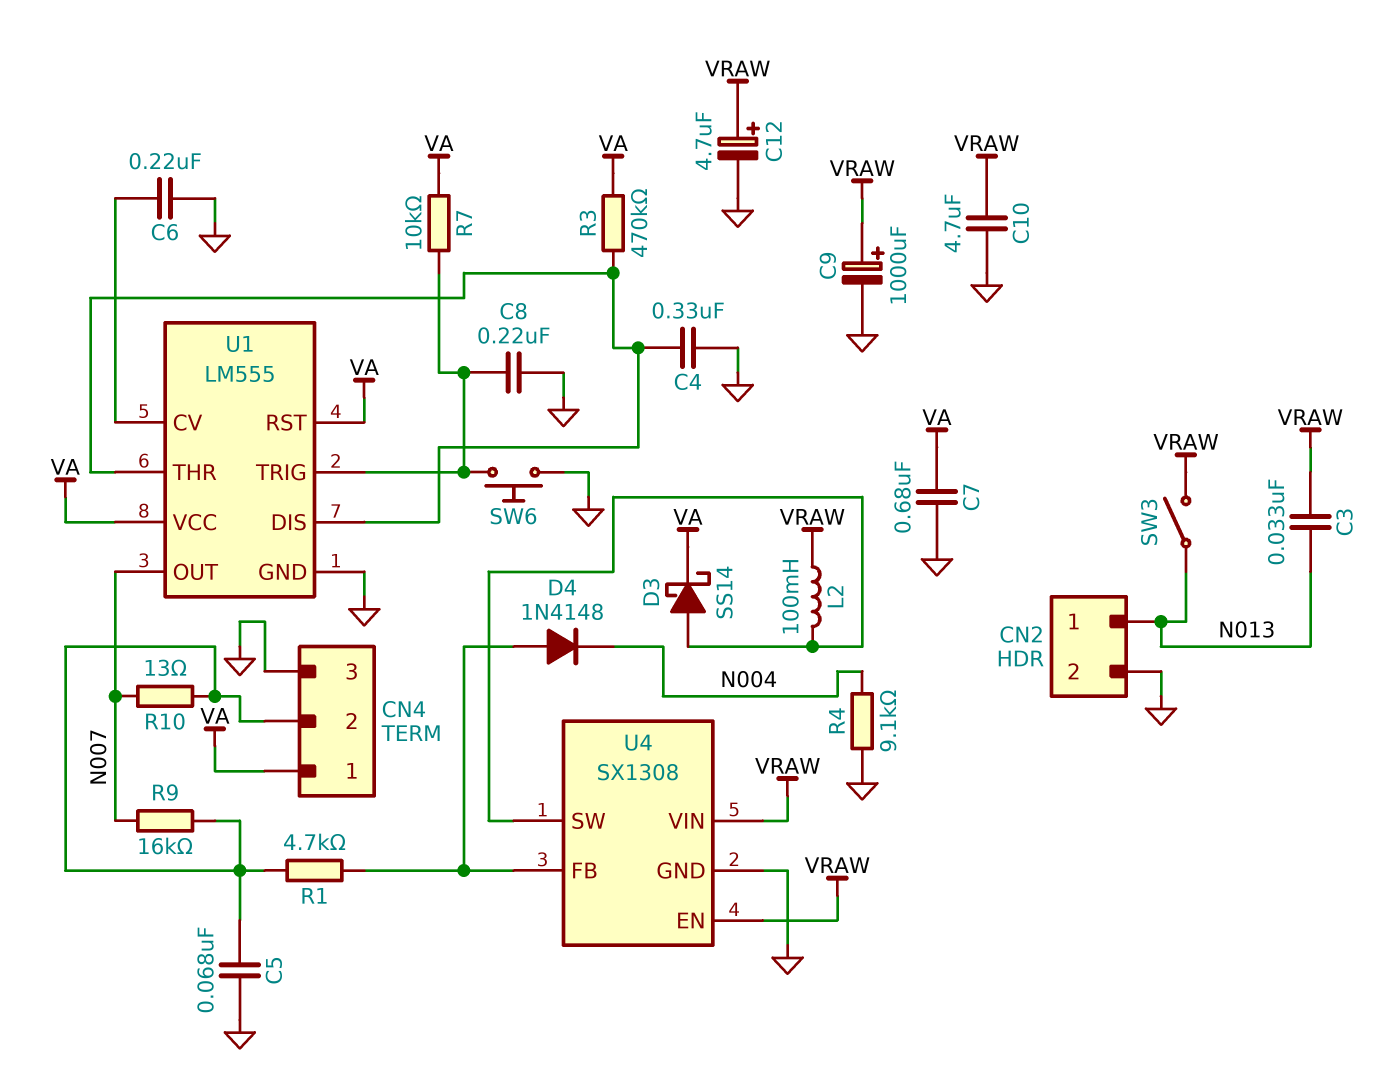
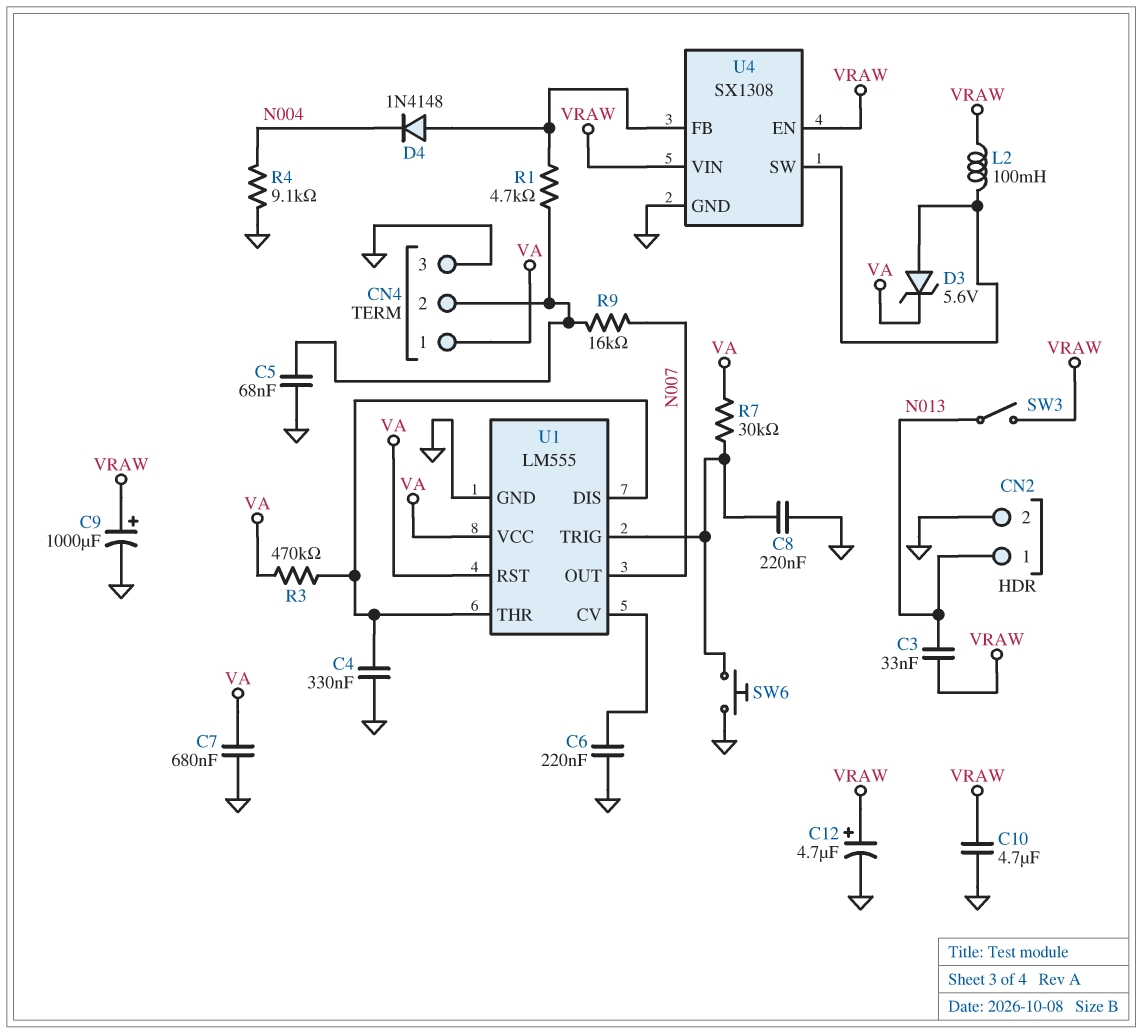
D3: schottky SS14 (A U4/SW, K VA) -> zener 5.6V (A U4/SW, K VA)
R7: 10k (U1/TRIG, VA) -> 30k (U1/TRIG, VA)
R10: 13 (CN4/2, N007) -> none

